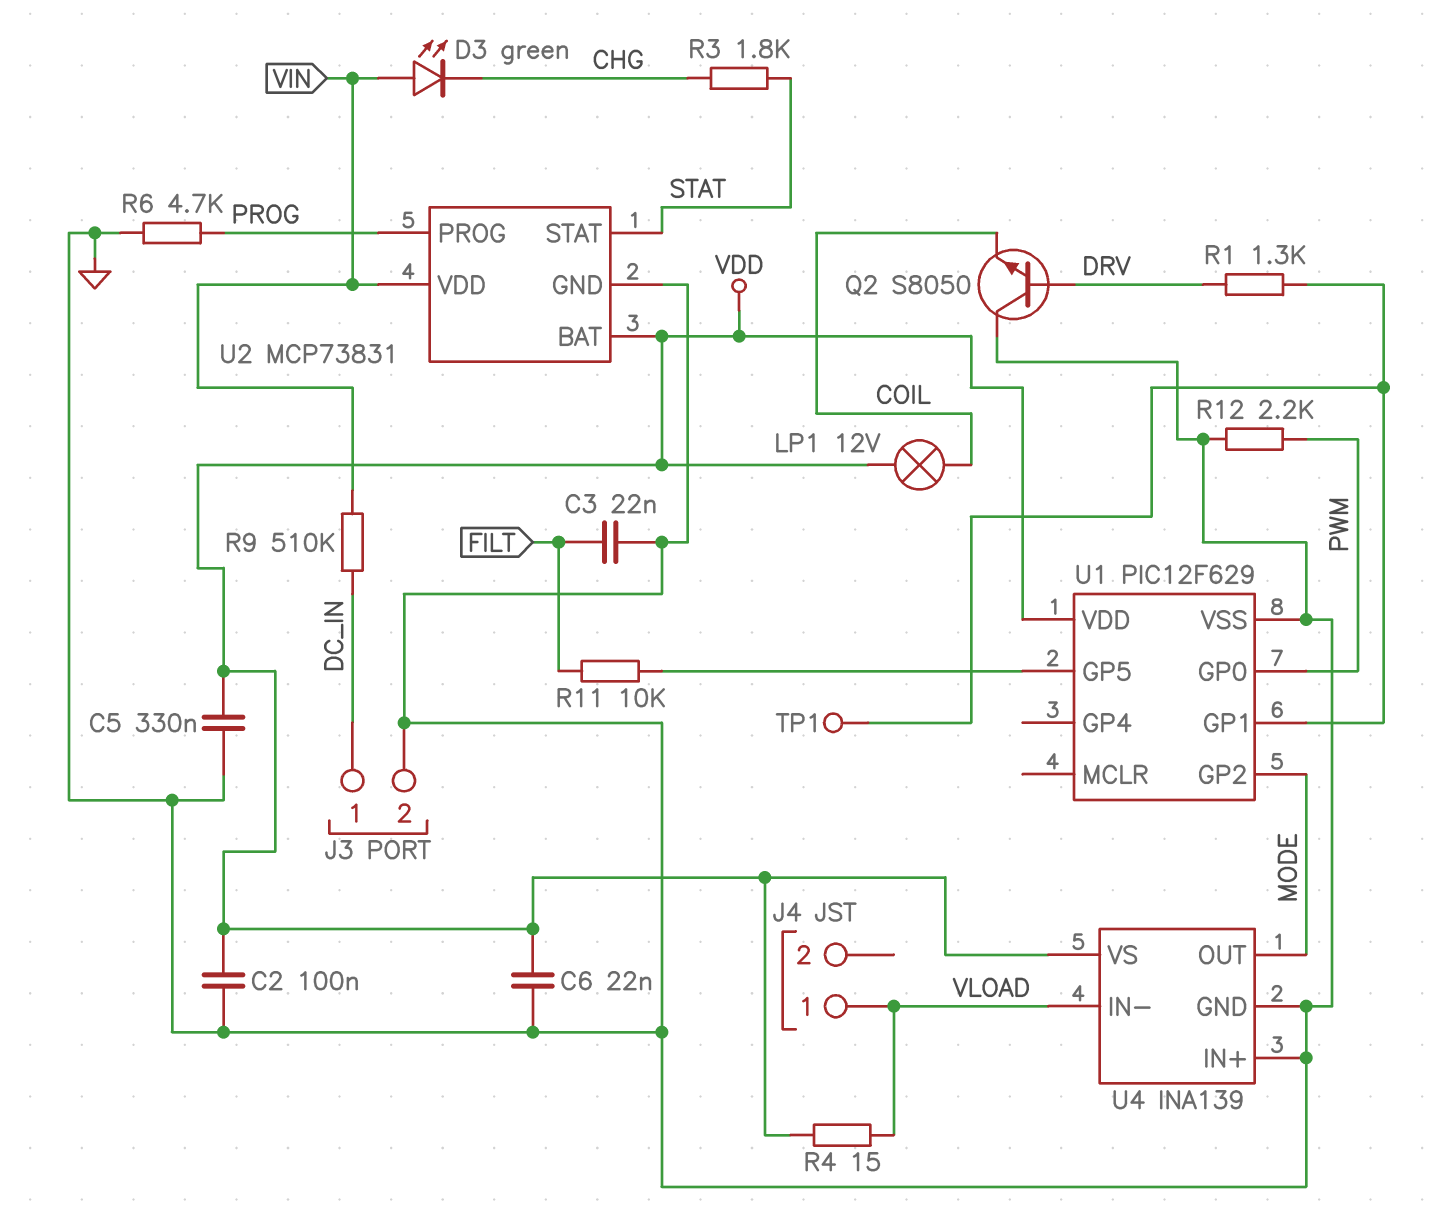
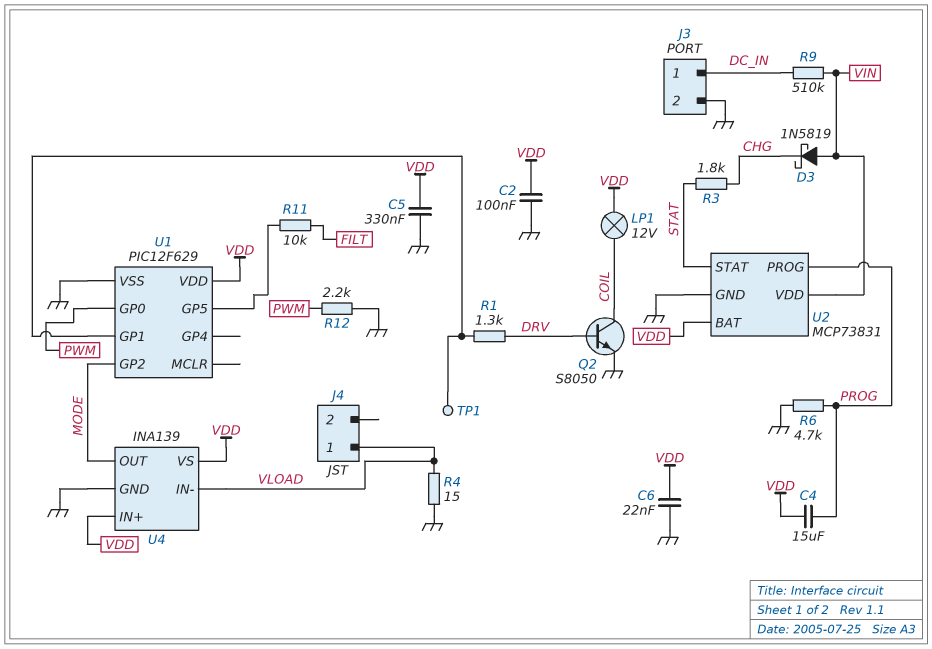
C3: 22nF (FILT, GND) -> none
C4: none -> 15uF (PROG, VDD)
D3: LED green (A VIN, K CHG) -> schottky 1N5819 (A VIN, K CHG)
Q2: NPN S8050 (B DRV, C GND, E COIL) -> NPN S8050 (B DRV, C COIL, E GND)
R4: 15 (VDD, VLOAD) -> 15 (GND, VLOAD)
U4 pin IN+: GND -> VDD

